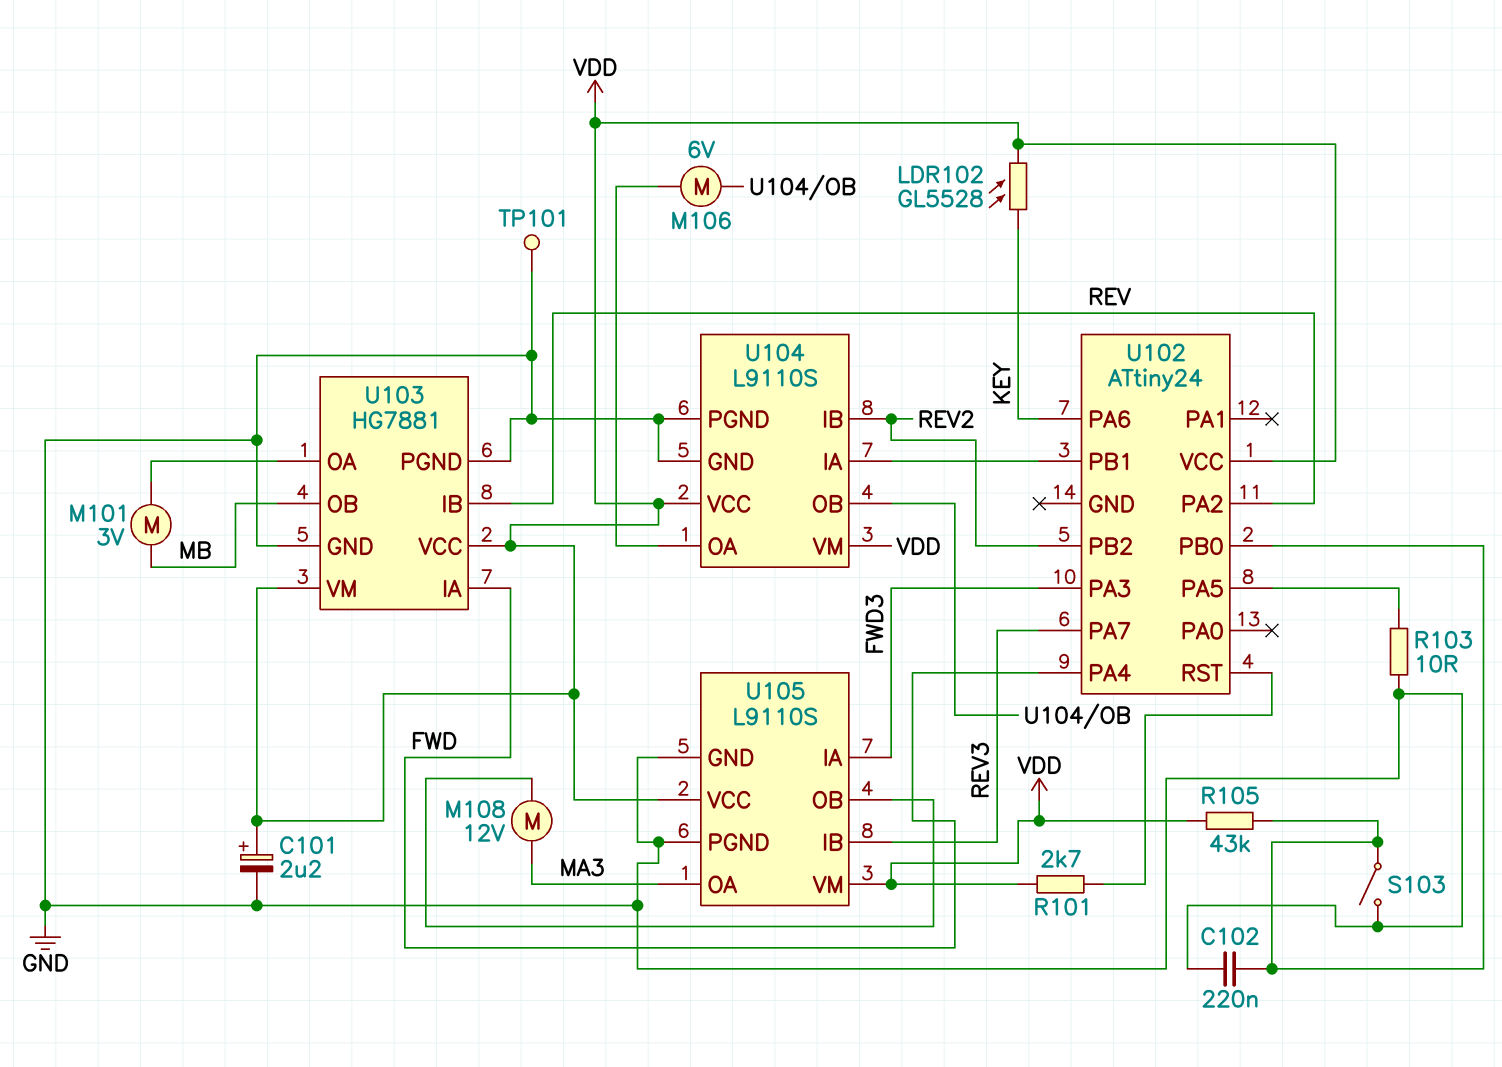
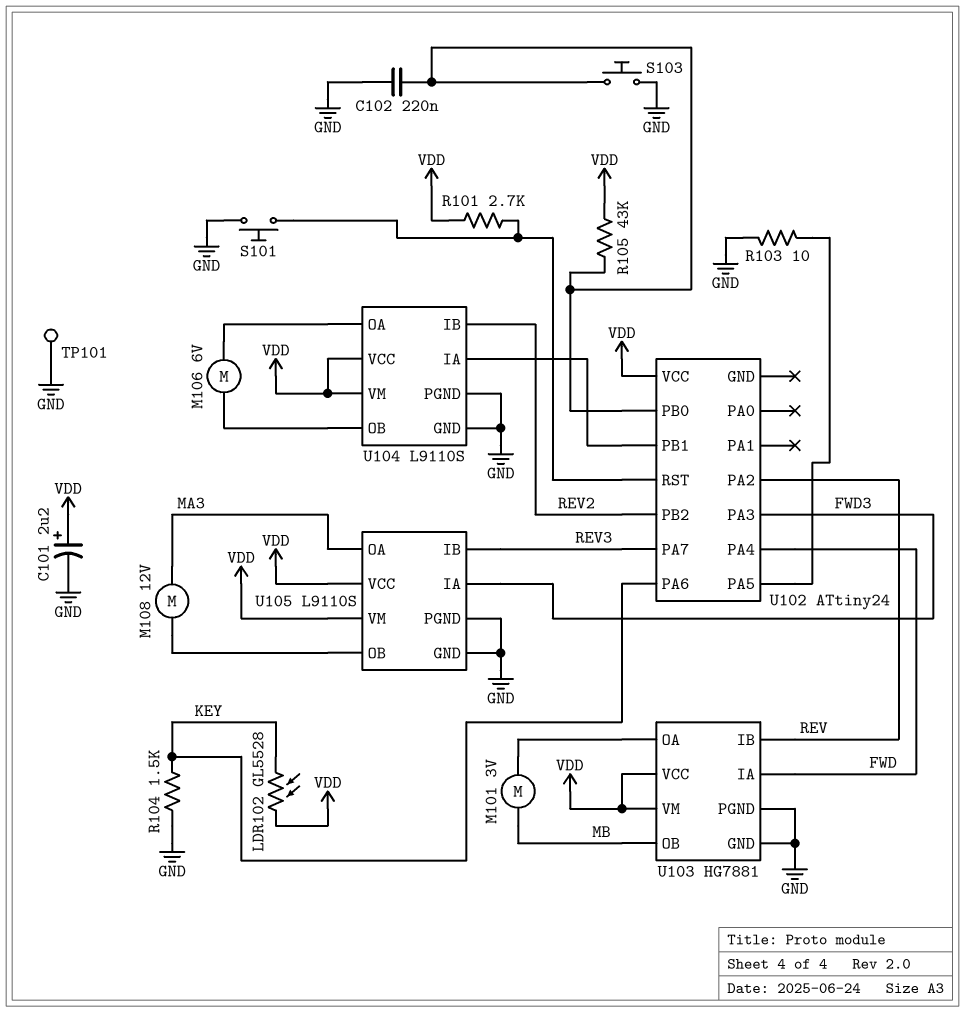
R104: none -> 1.5k (GND, KEY)
S101: none -> button (GND, U102/RST)
S103: switch (GND, U102/PB0) -> button (GND, U102/PB0)

